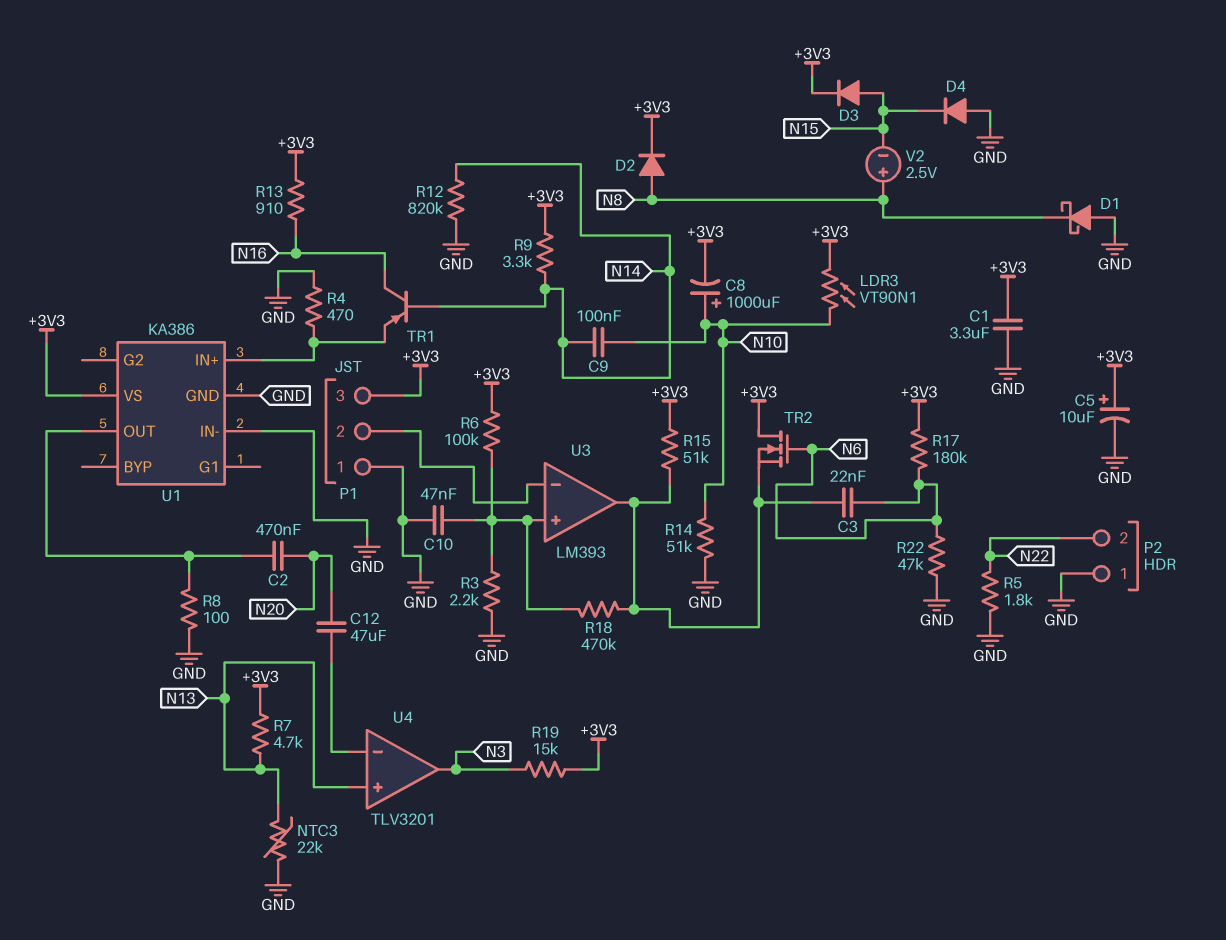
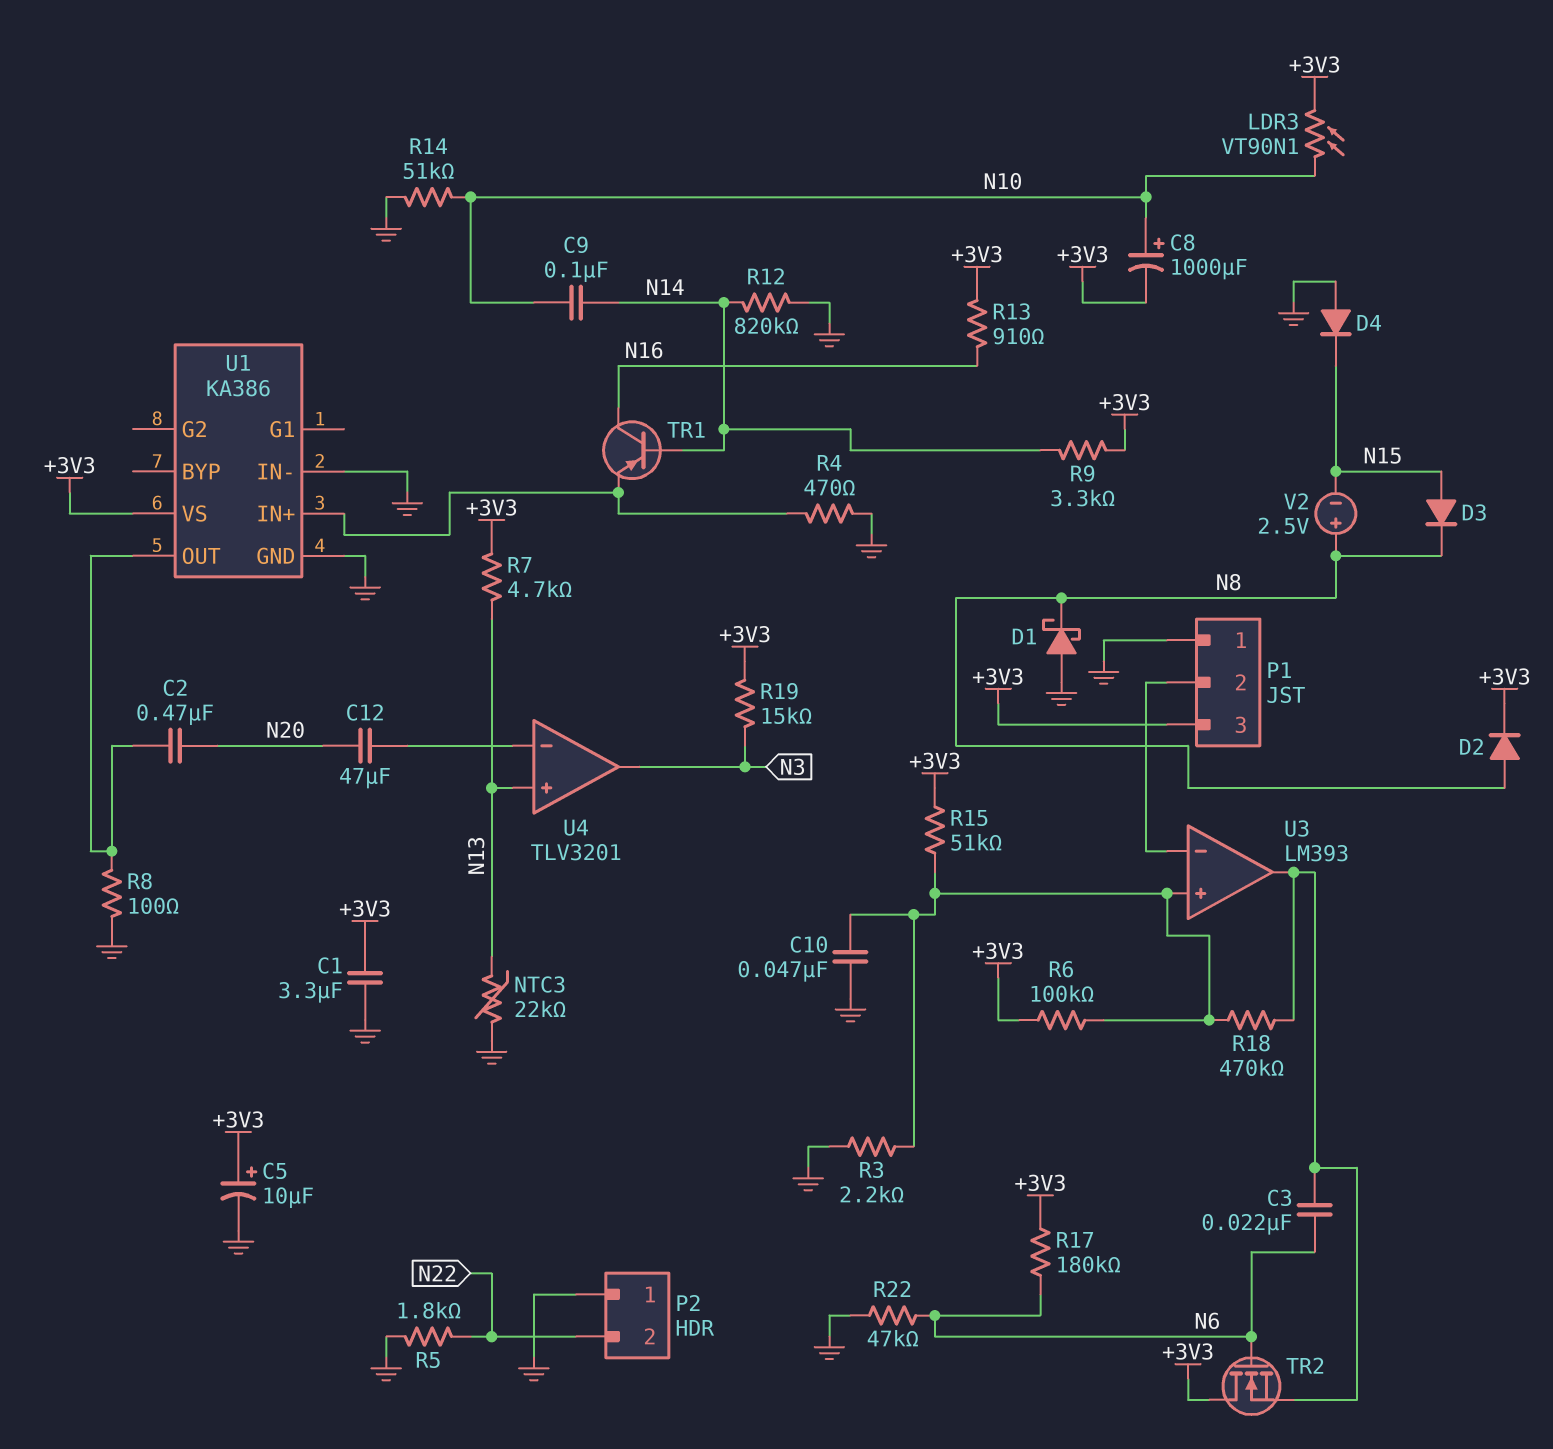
D3: diode (A N15, K +3V3) -> diode (A N15, K N8)
R15: 51k (+3V3, U3/out) -> 51k (+3V3, U3/in+)

